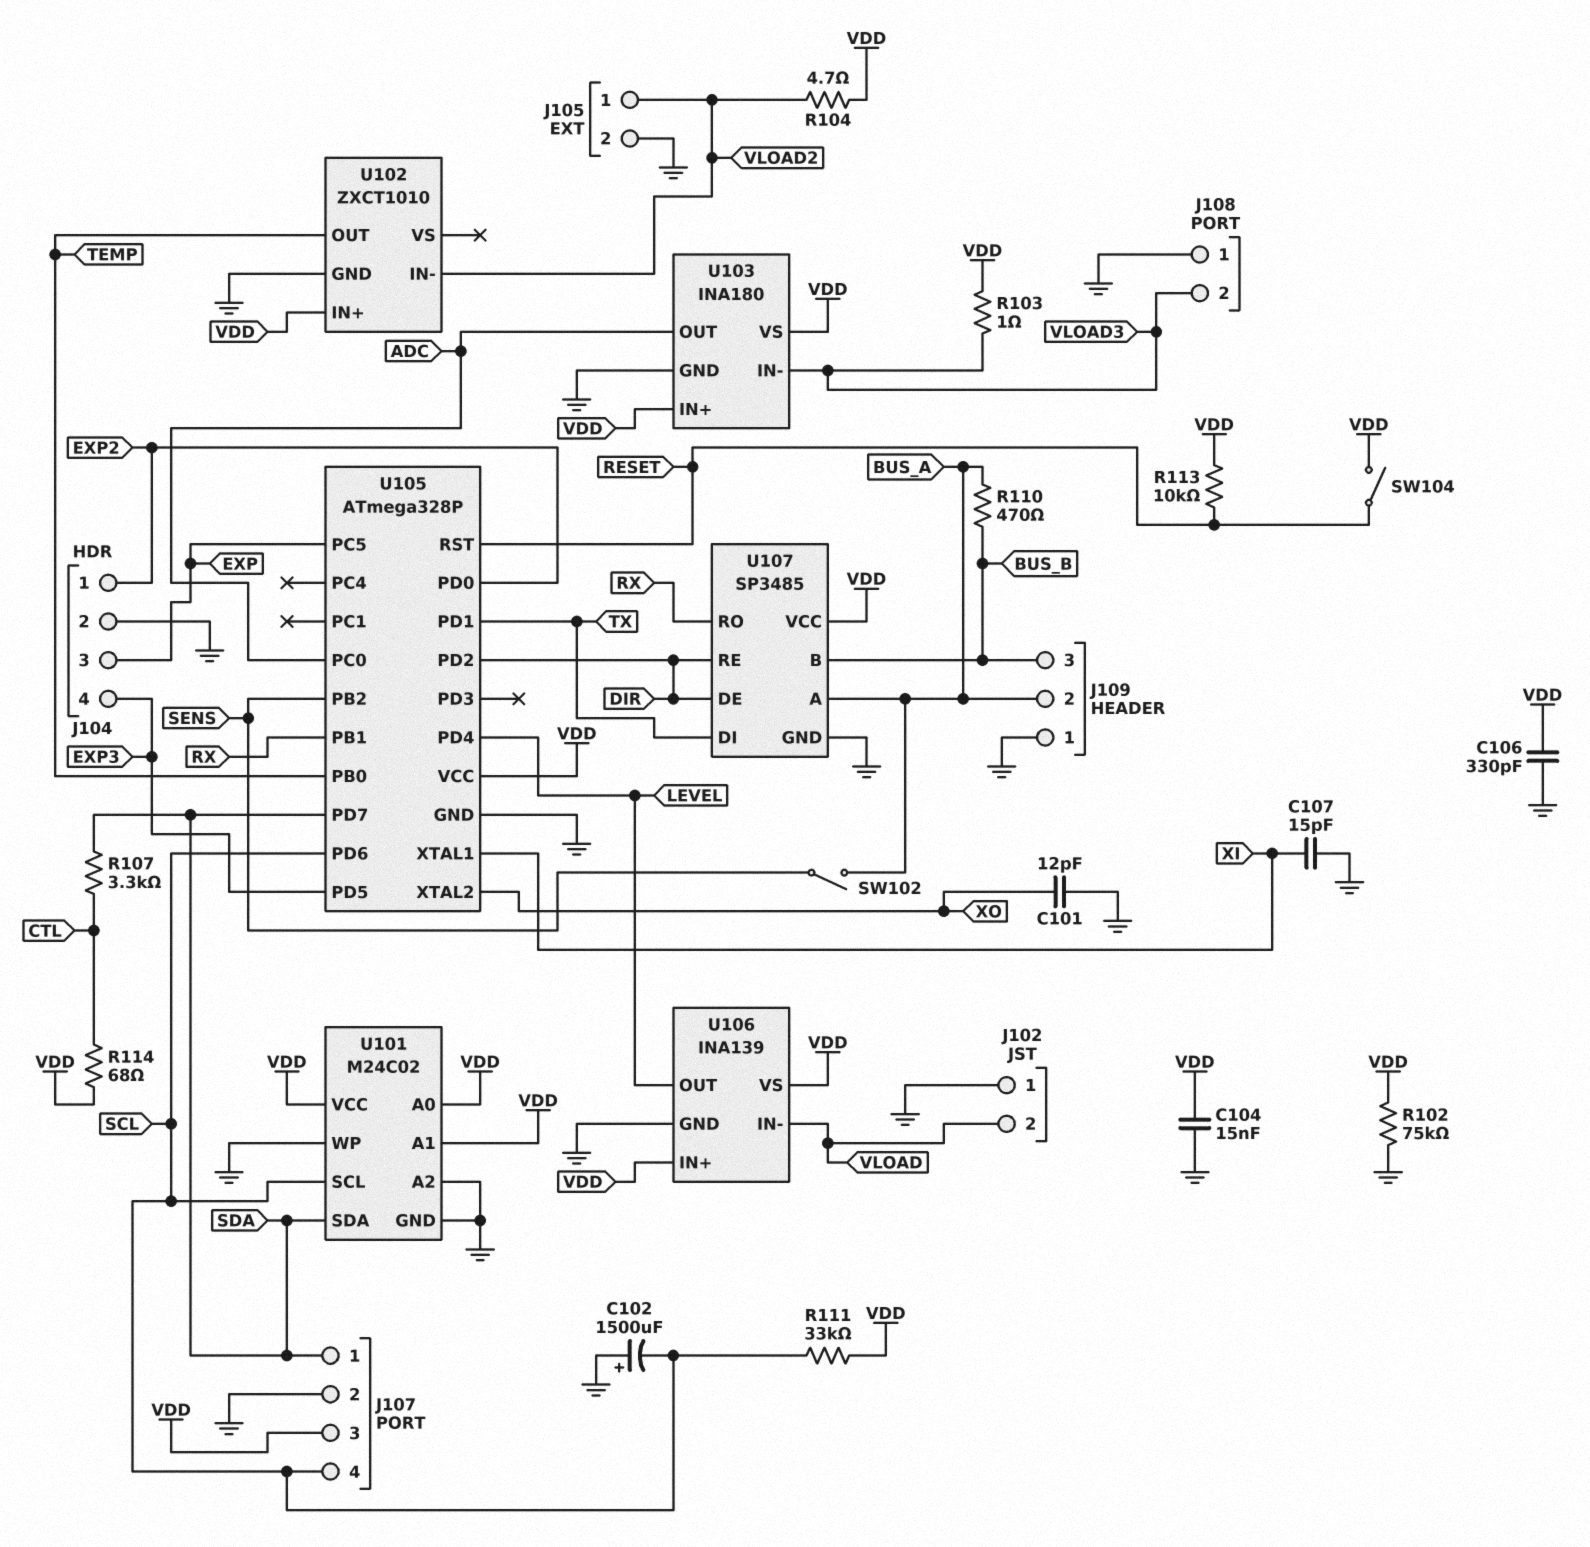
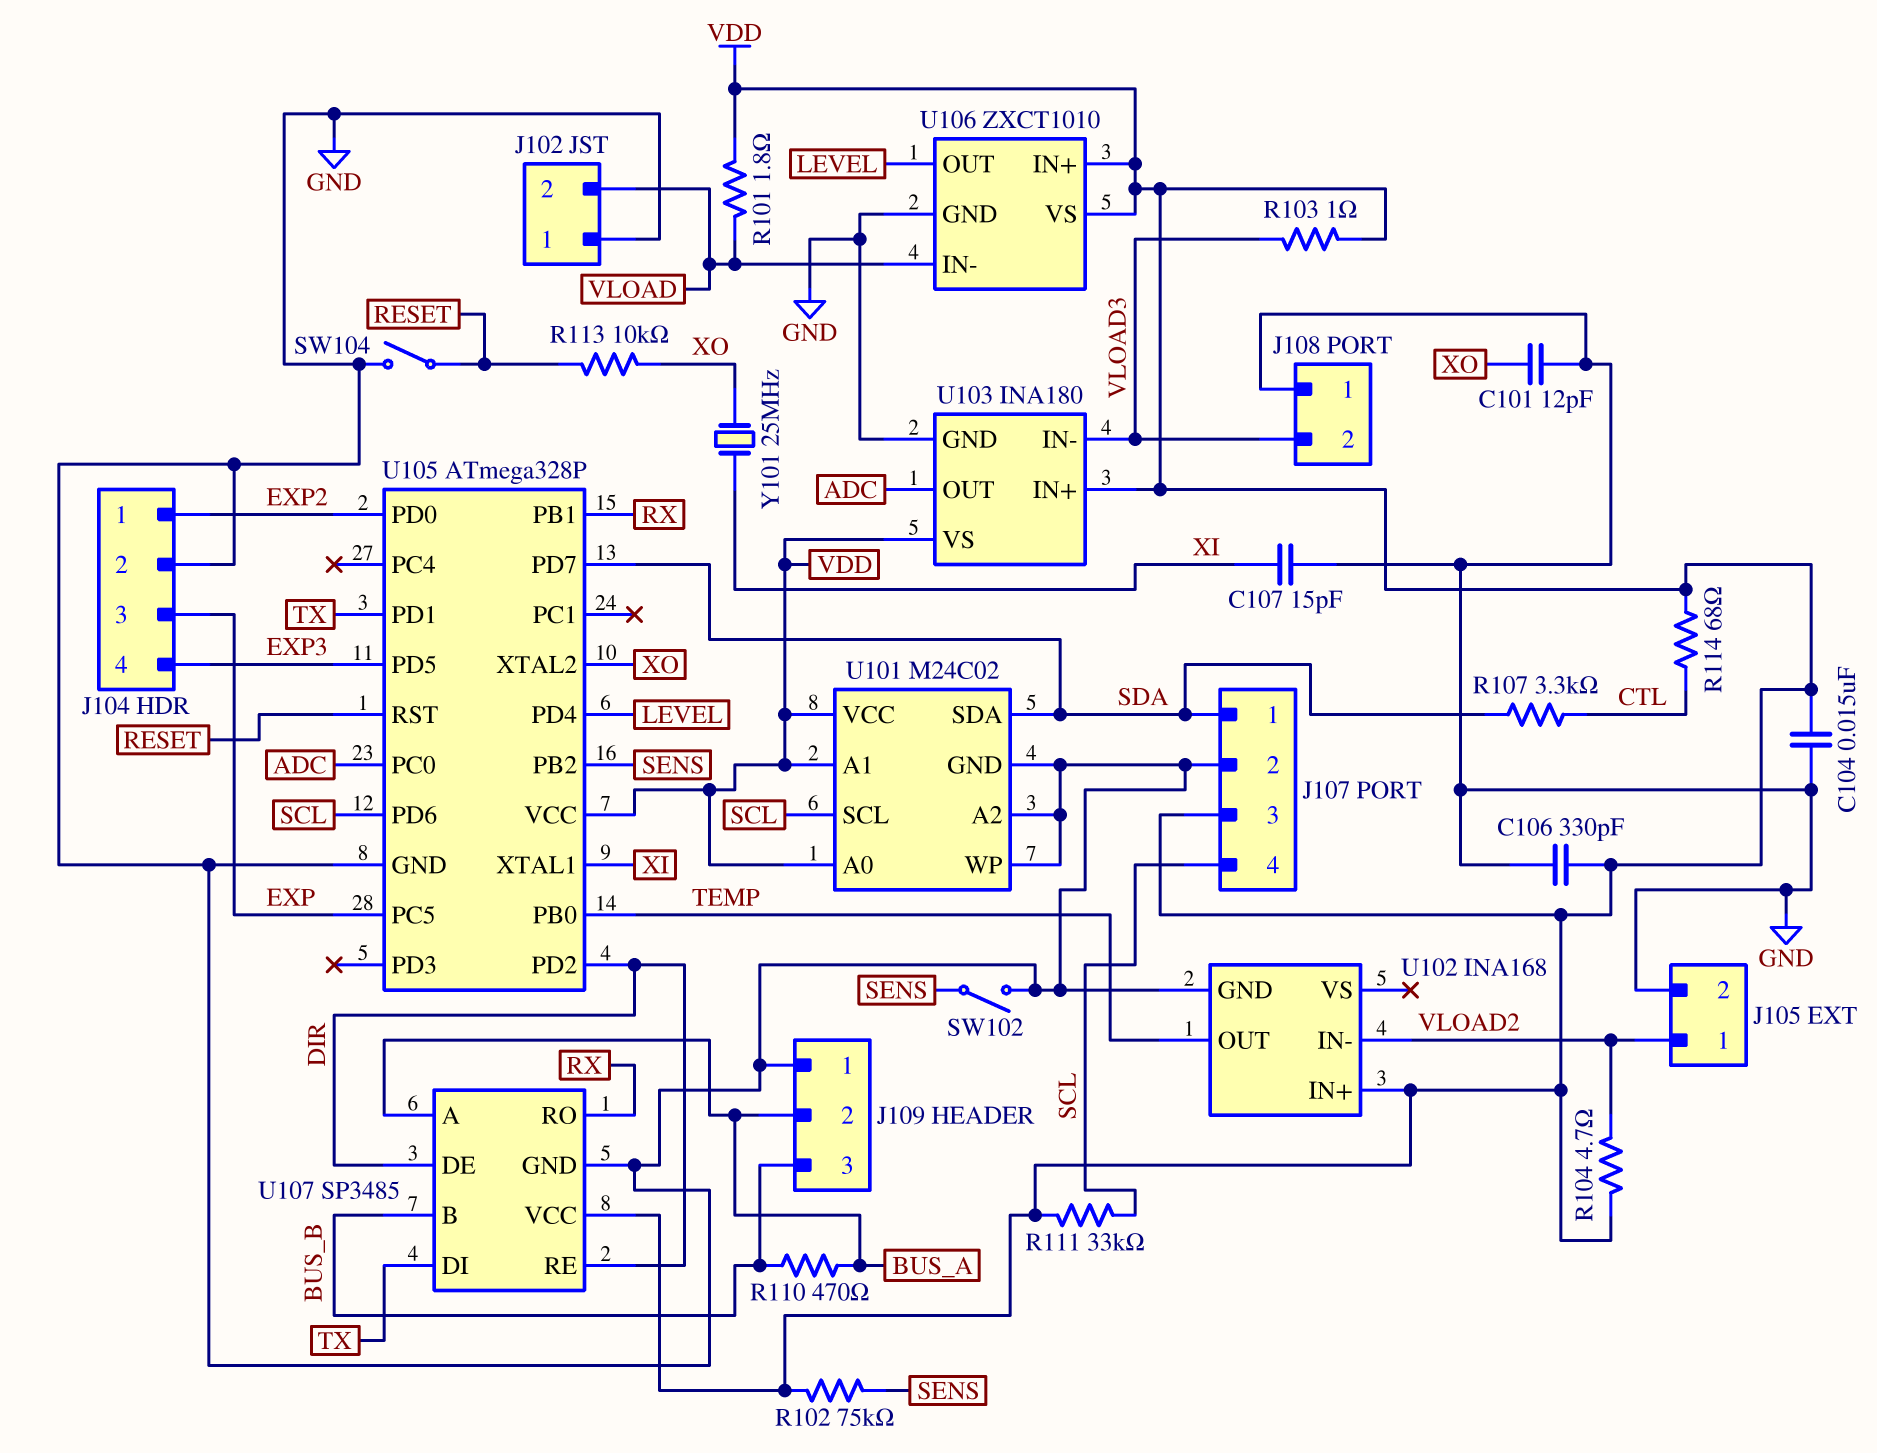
C102: 1500uF (plus GND, minus SCL) -> none
R101: none -> 1.8 (VDD, VLOAD)
R102: 75k (GND, VDD) -> 75k (SENS, VDD)
R113: 10k (RESET, VDD) -> 10k (RESET, XO)
SW102: switch (BUS_A, SENS) -> switch (GND, SENS)
SW104: switch (RESET, VDD) -> switch (GND, RESET)
U102: ZXCT1010 -> INA168
U106: INA139 -> ZXCT1010
Y101: none -> 25MHz (XI, XO)

